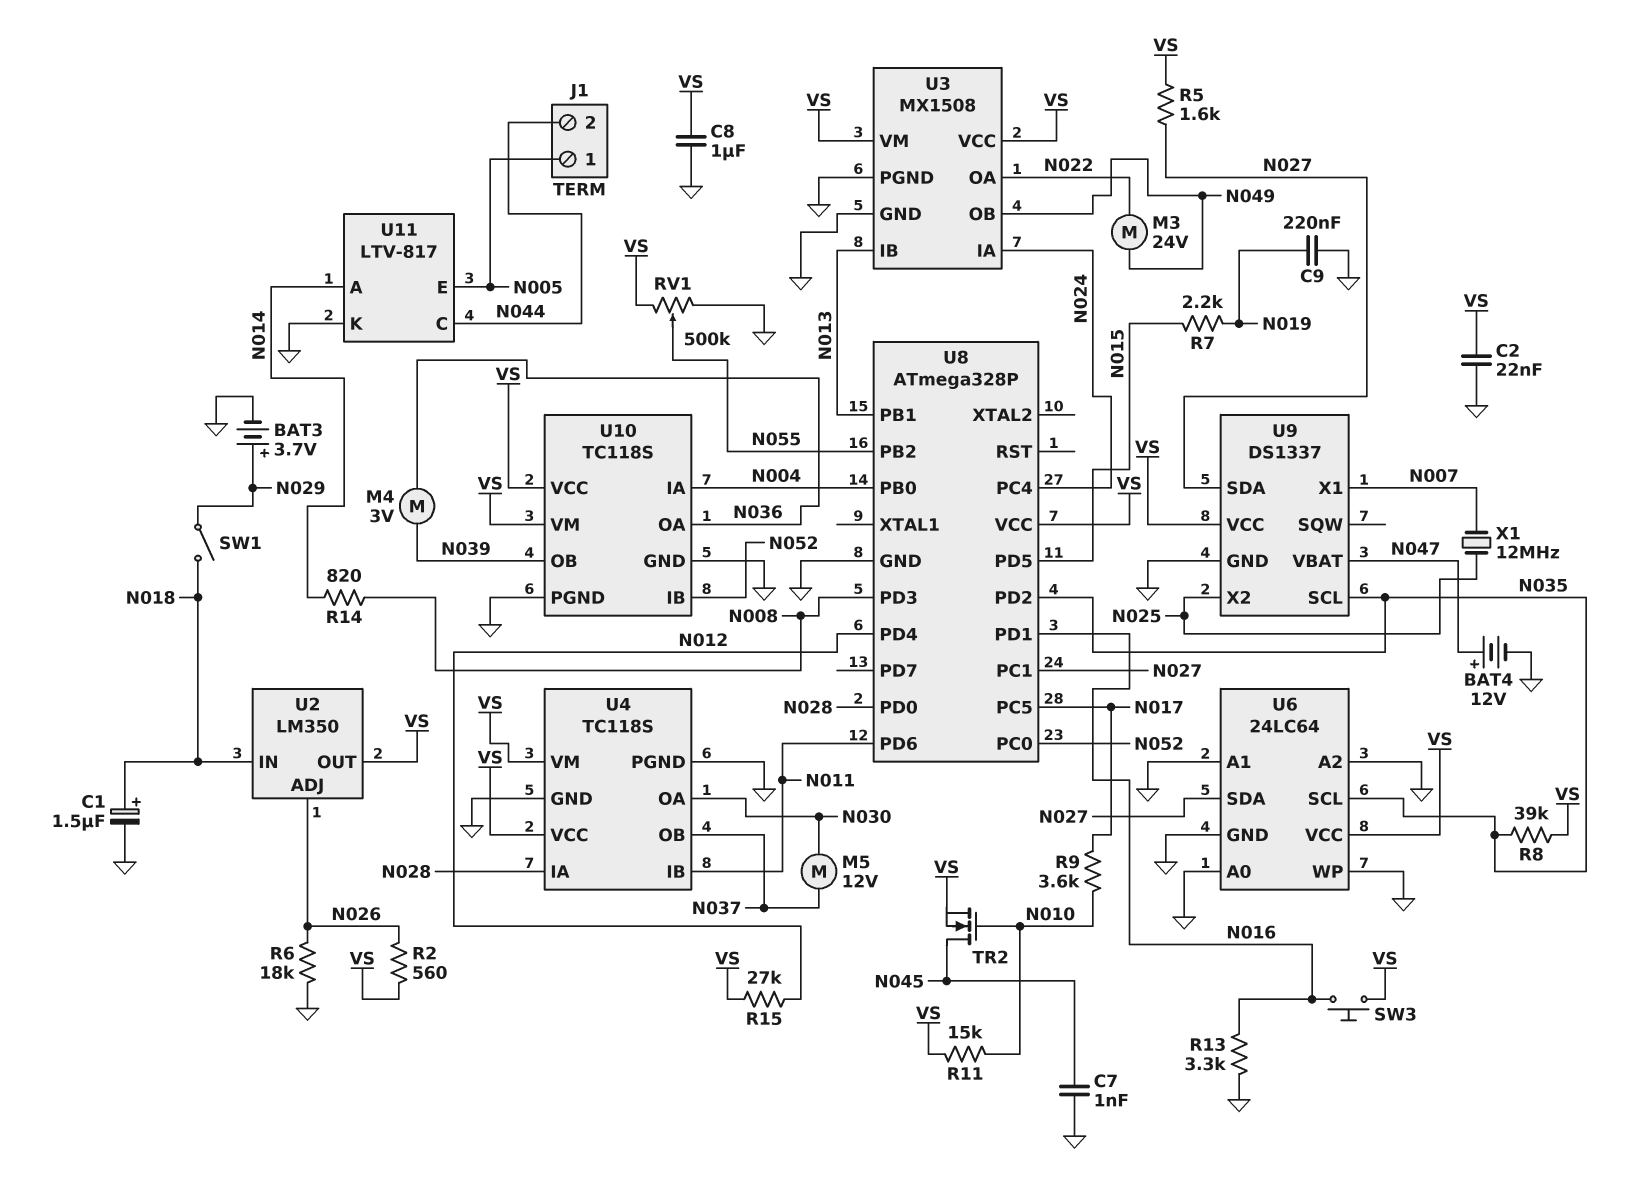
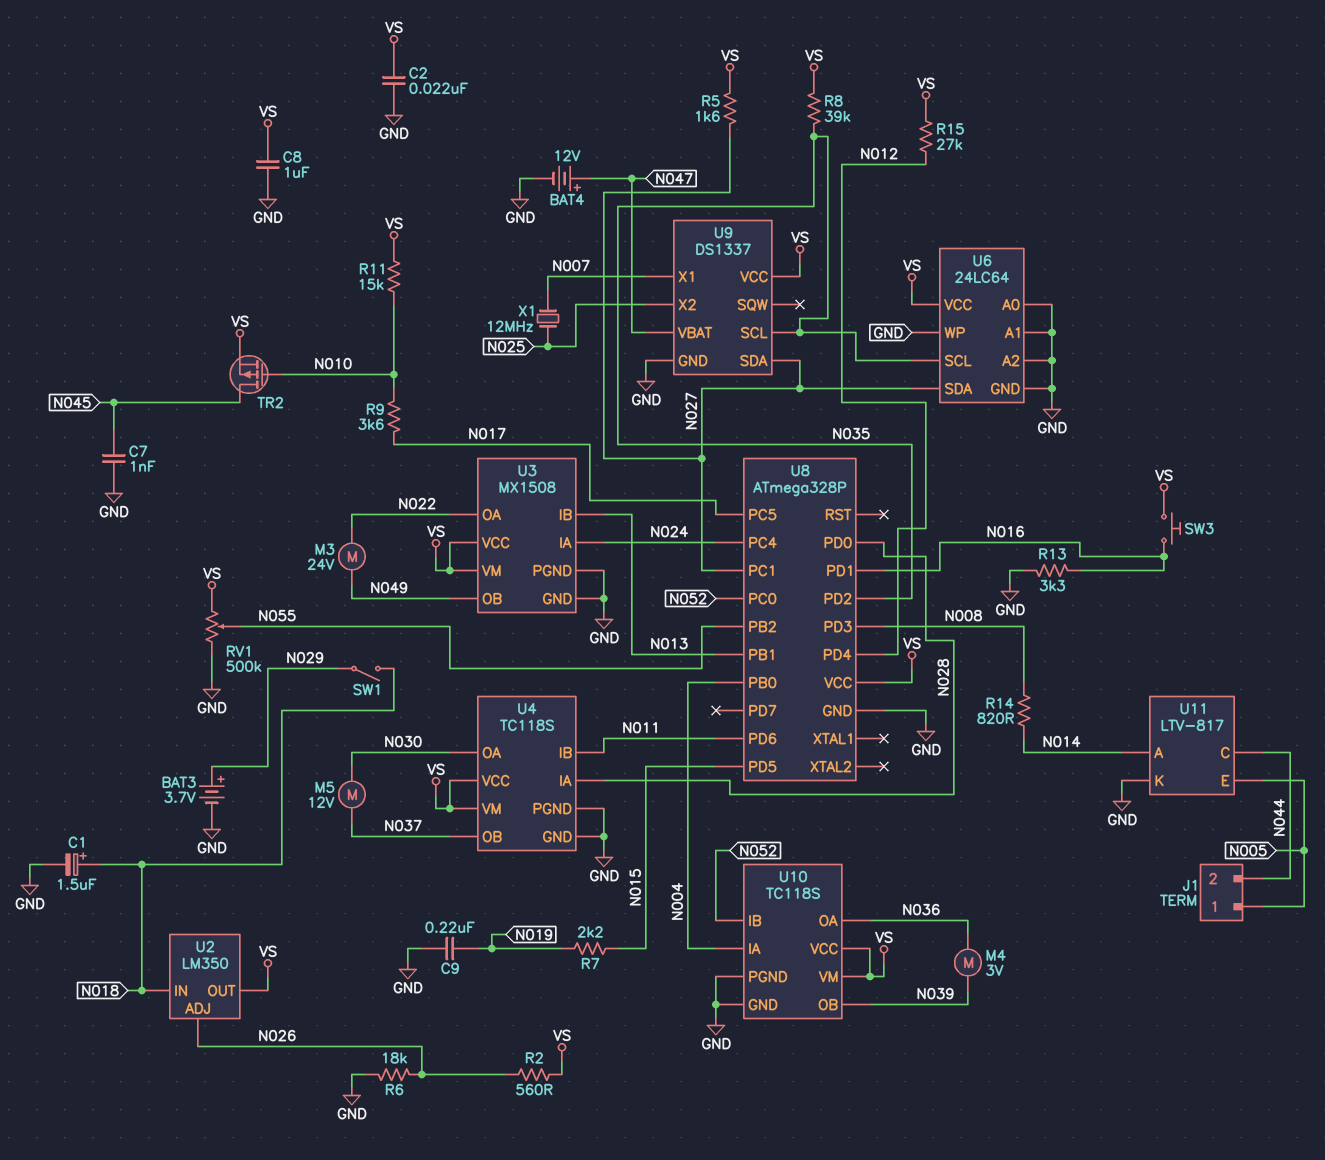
TR2: NMOS (G N010, D N045, S VS) -> PMOS (G N010, D N045, S VS)

